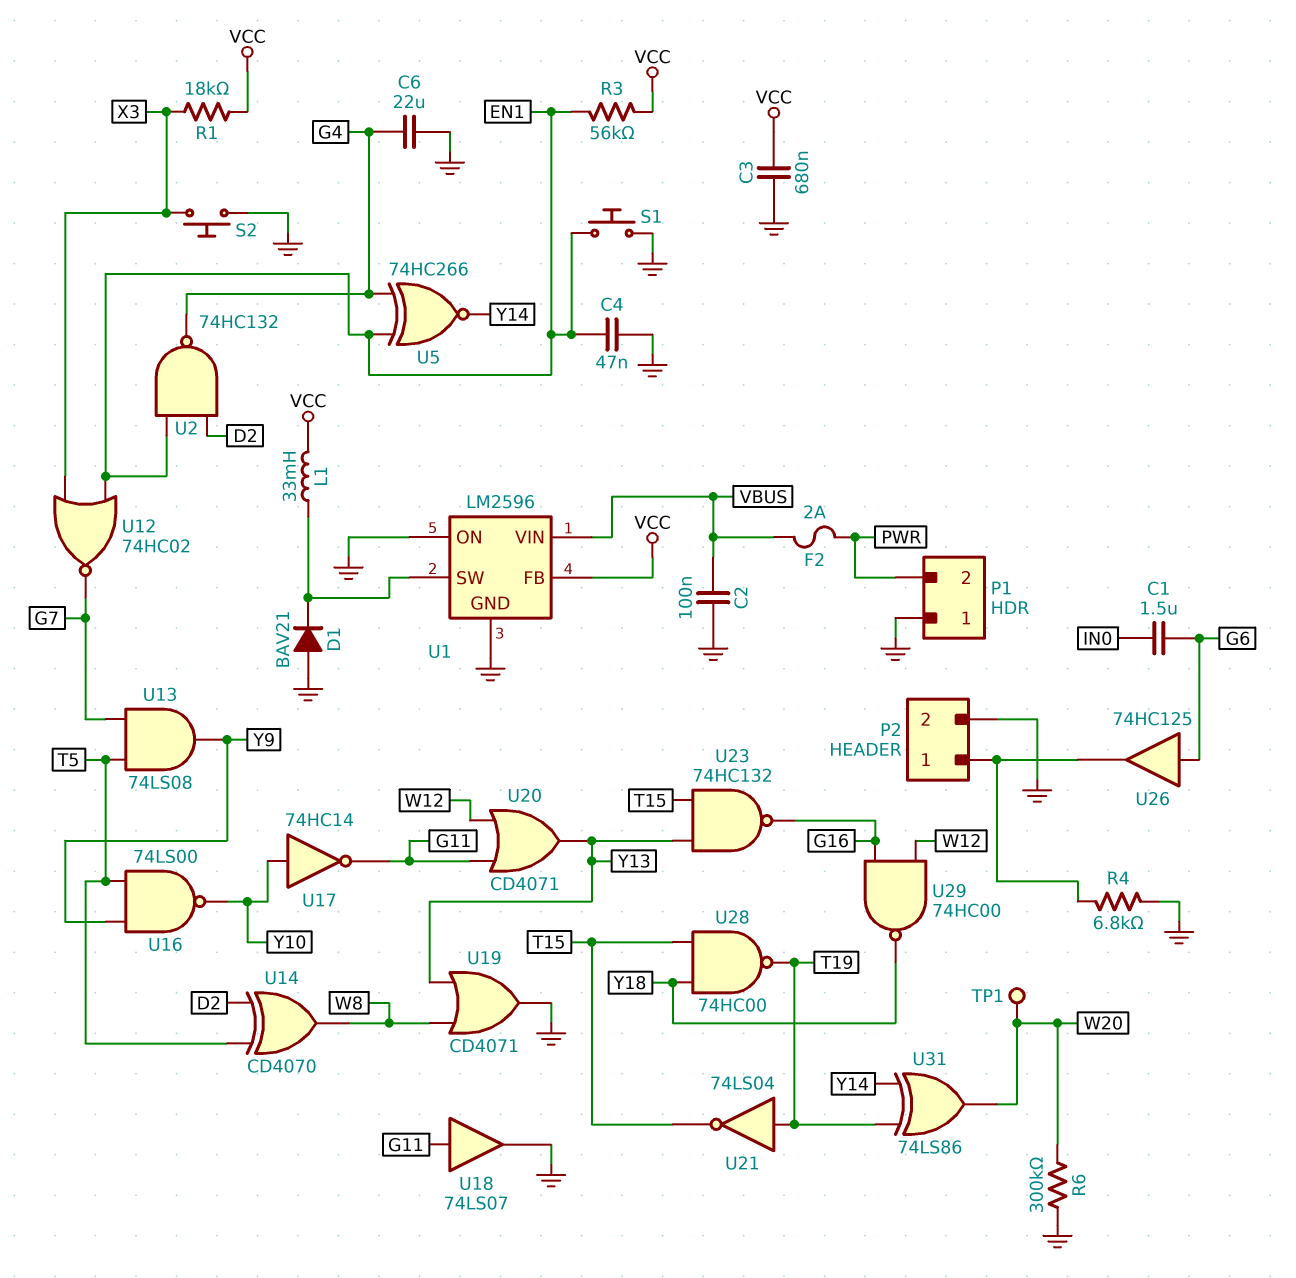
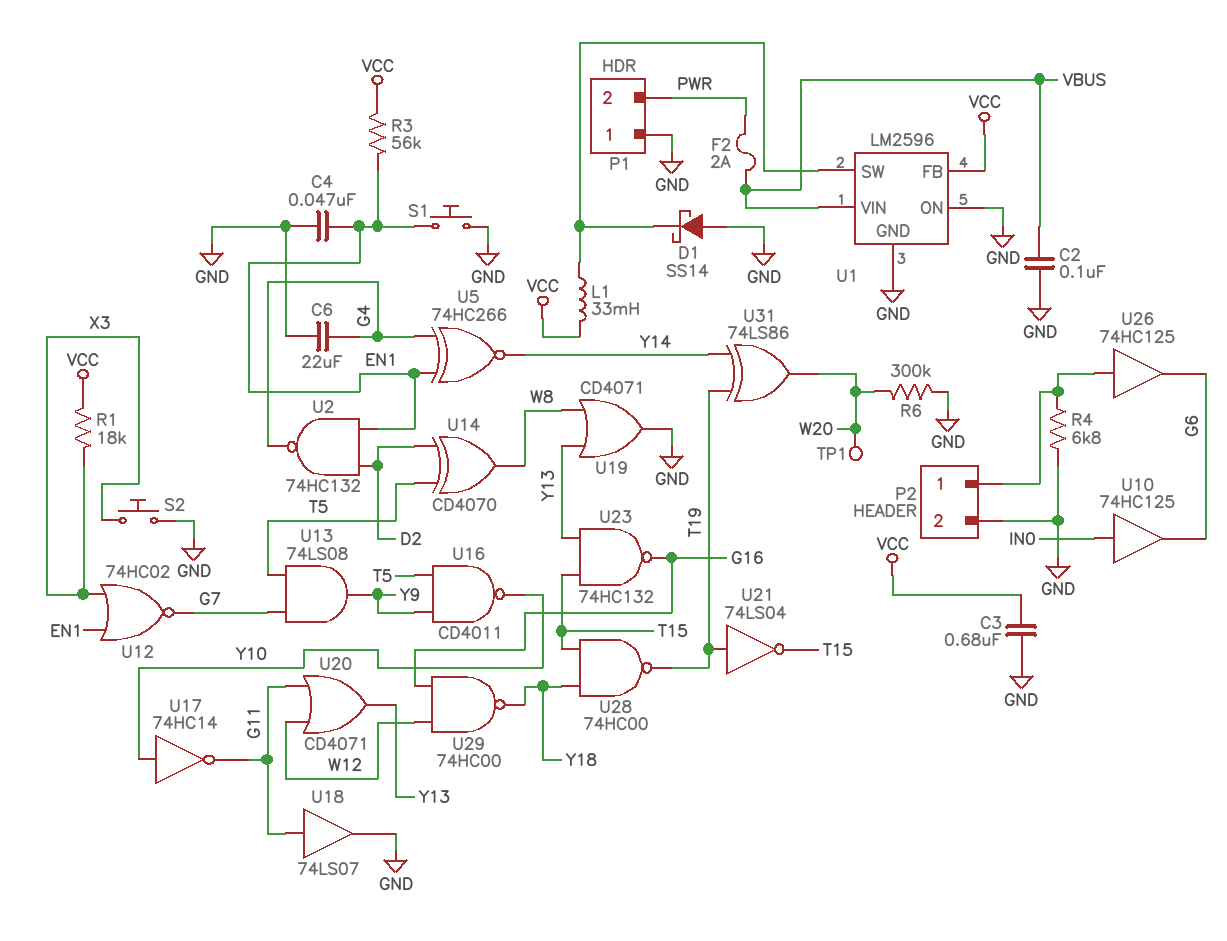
C1: 1.5uF (G6, IN0) -> none
D1: diode BAV21 (A GND, K U1/SW) -> schottky SS14 (A GND, K U1/SW)
U10: none -> buffer 74HC125 (in IN0, out G6)
U16: NAND 74LS00 (in T5, in Y9, out Y10) -> NAND CD4011 (in T5, in Y9, out Y10)
U26: buffer 74HC125 (in G6, out P2/1) -> buffer 74HC125 (in P2/1, out G6)

